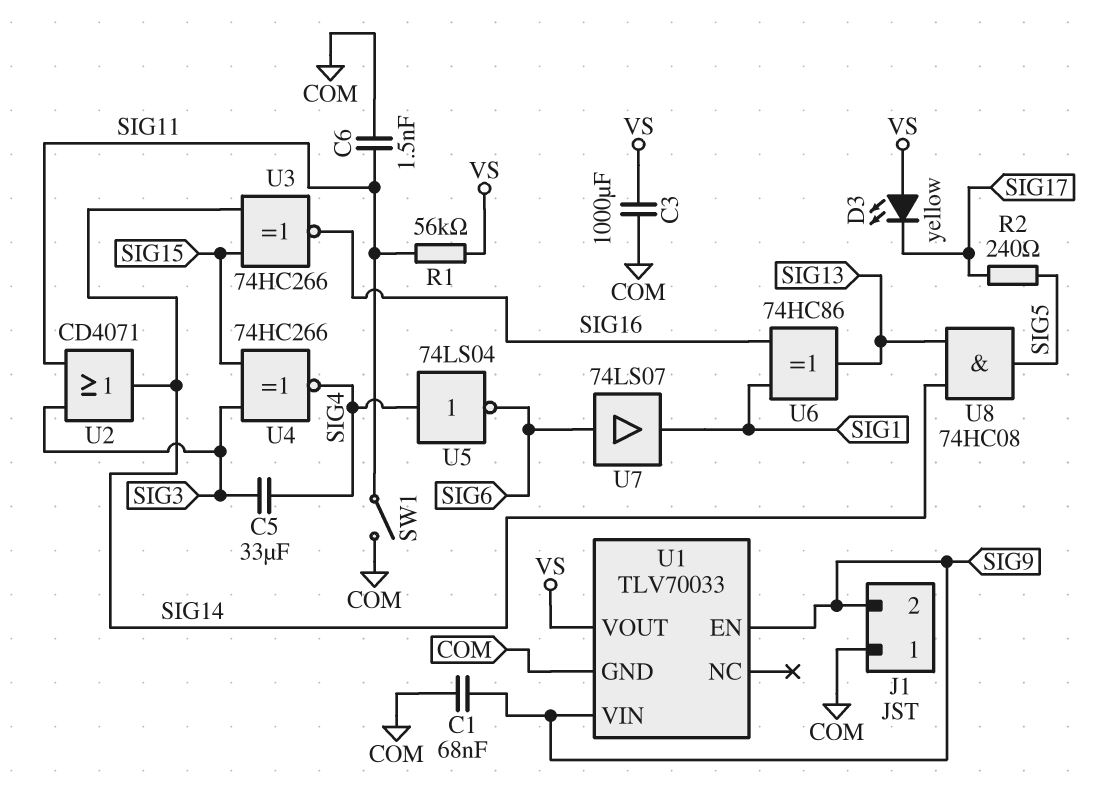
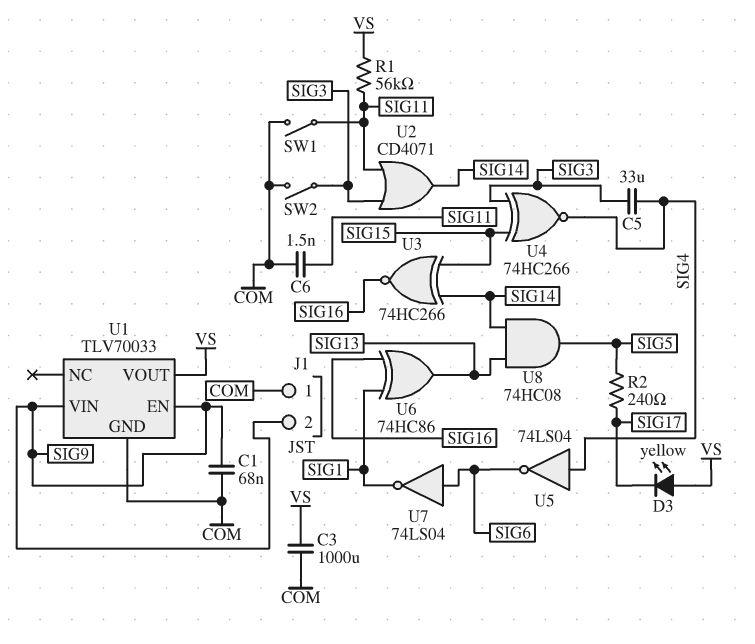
SW2: none -> switch (COM, SIG3)
U7: buffer 74LS07 (in SIG6, out SIG1) -> NOT 74LS04 (in SIG6, out SIG1)

